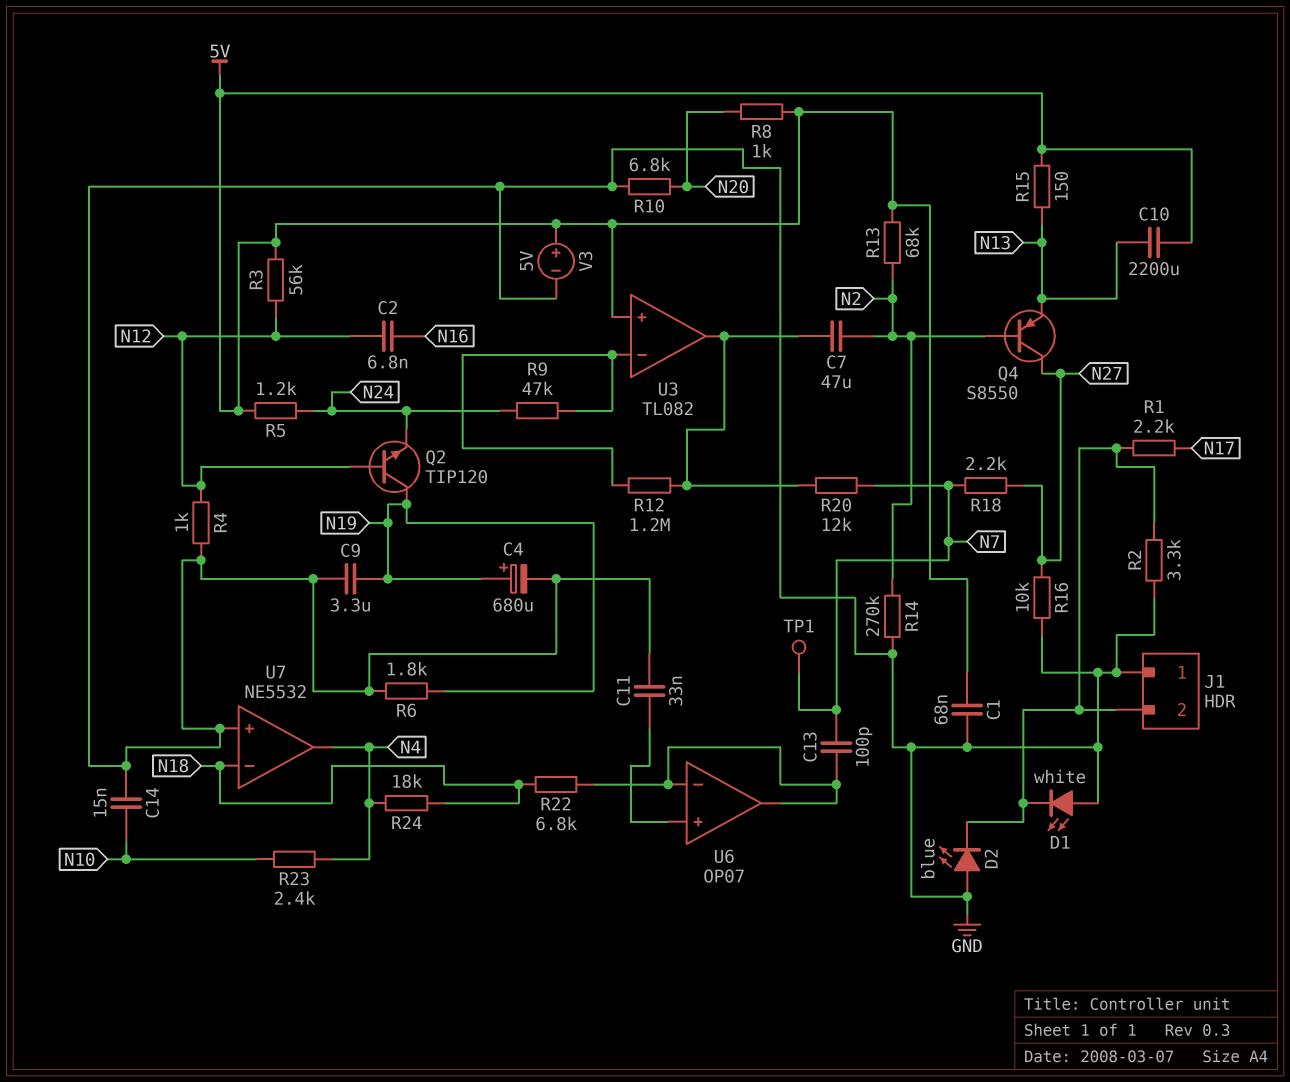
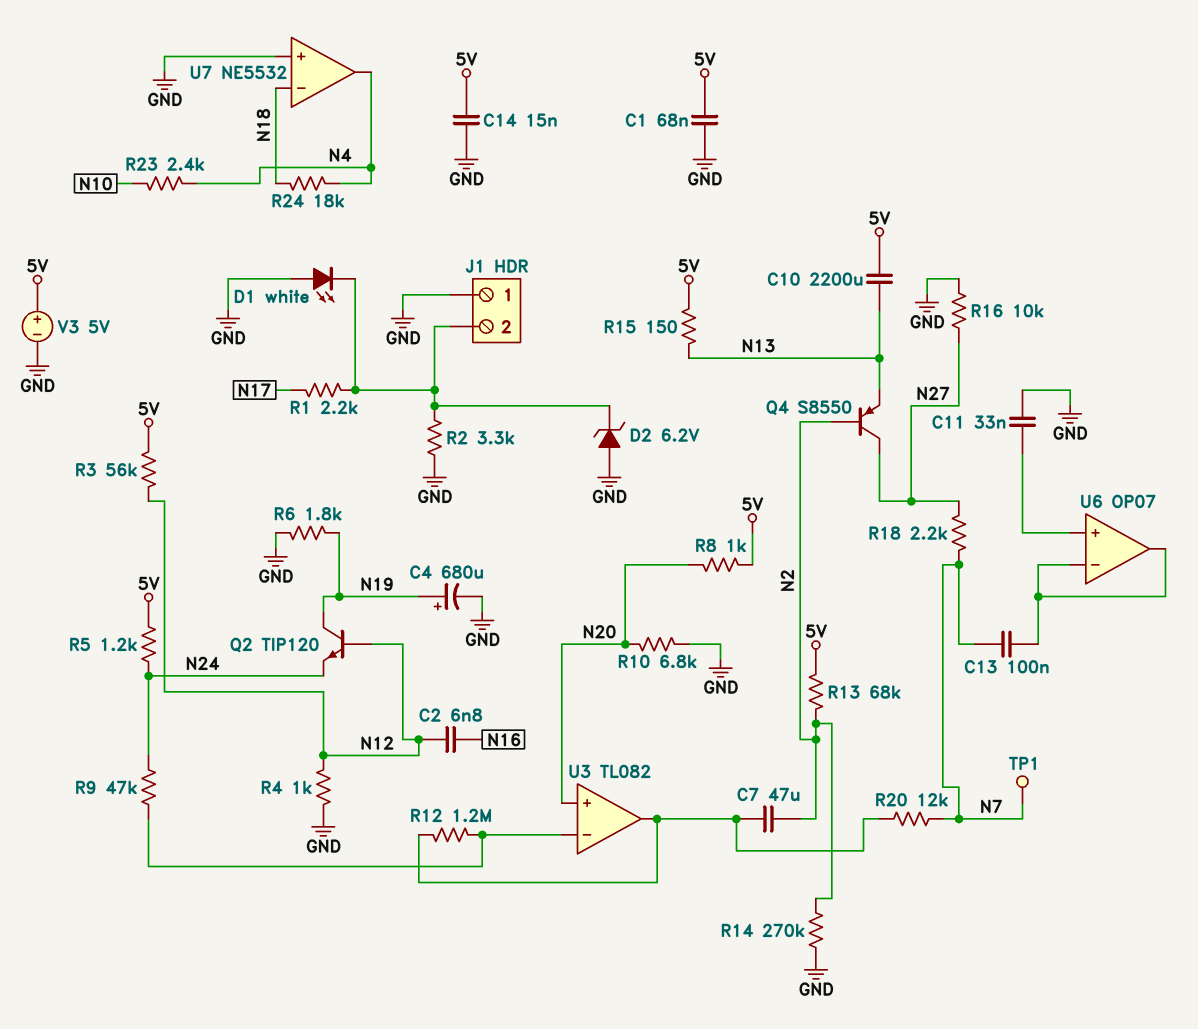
C9: 3.3uF (GND, N19) -> none
C13: 100pF (N7, U6/in-) -> 100nF (N7, U6/in-)
C14: 15nF (GND, N10) -> 15nF (5V, GND)
D2: LED blue (A GND, K J1/2) -> zener 6.2V (A GND, K J1/2)
R22: 6.8k (N18, U6/in-) -> none
U3 pin in+: 5V -> N20

